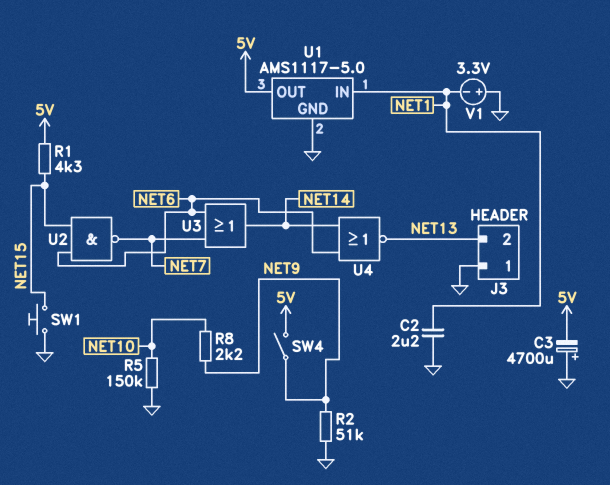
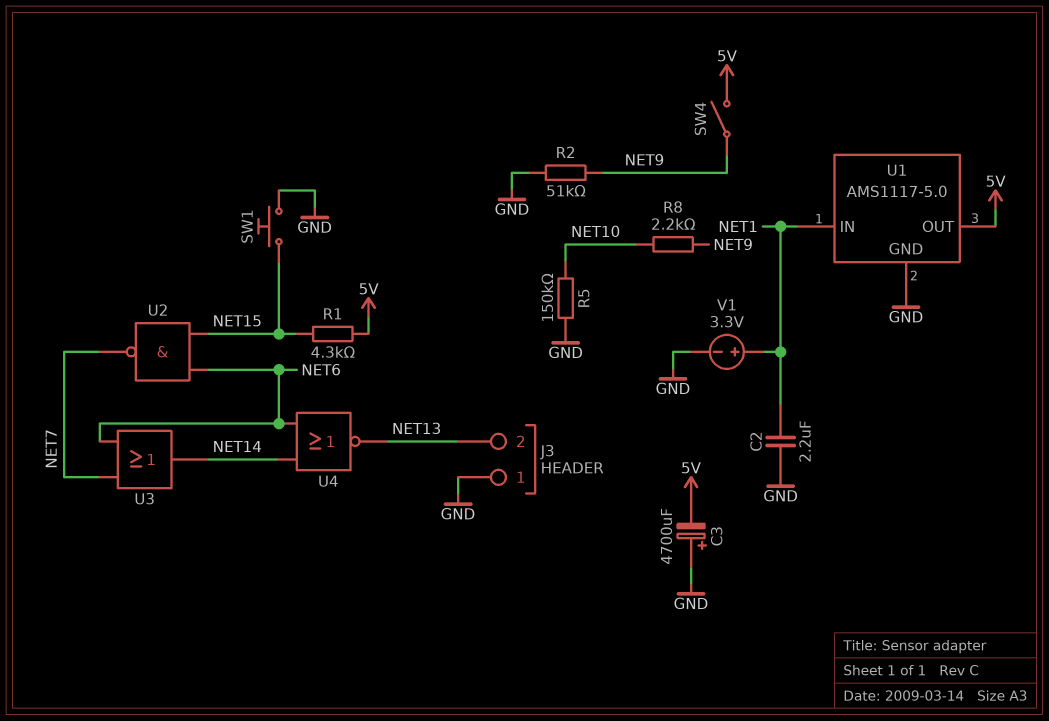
V1: 3.3V (plus GND, minus NET1) -> 3.3V (plus NET1, minus GND)

